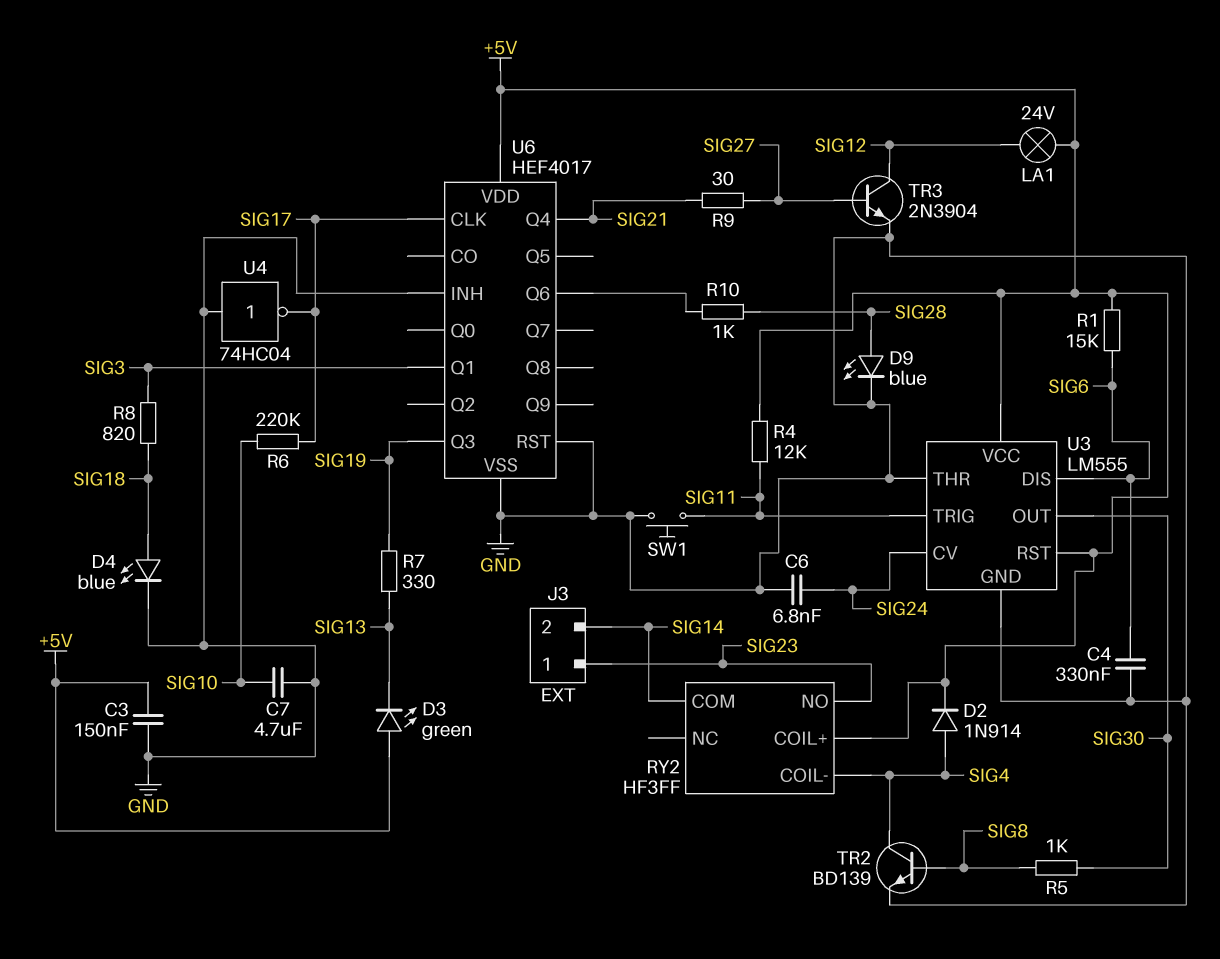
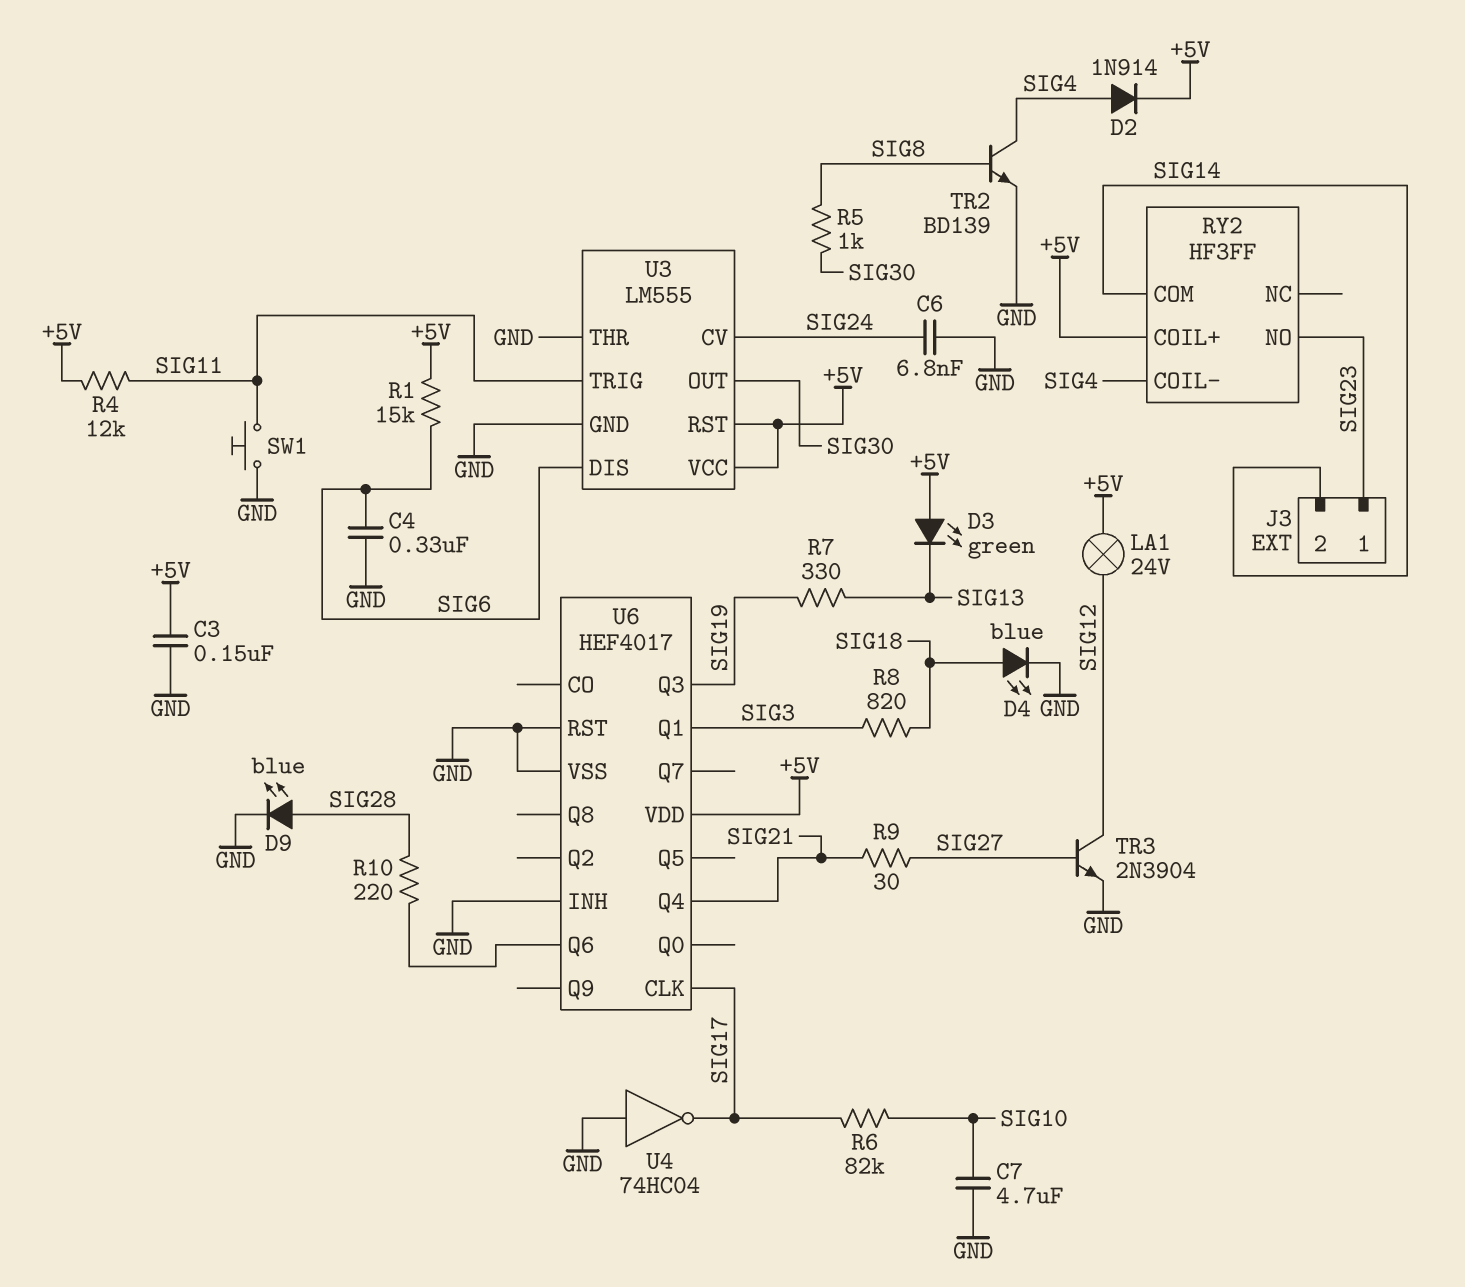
R6: 220k (SIG10, SIG17) -> 82k (SIG10, SIG17)
R10: 1k (SIG28, U6/Q6) -> 220 (SIG28, U6/Q6)

